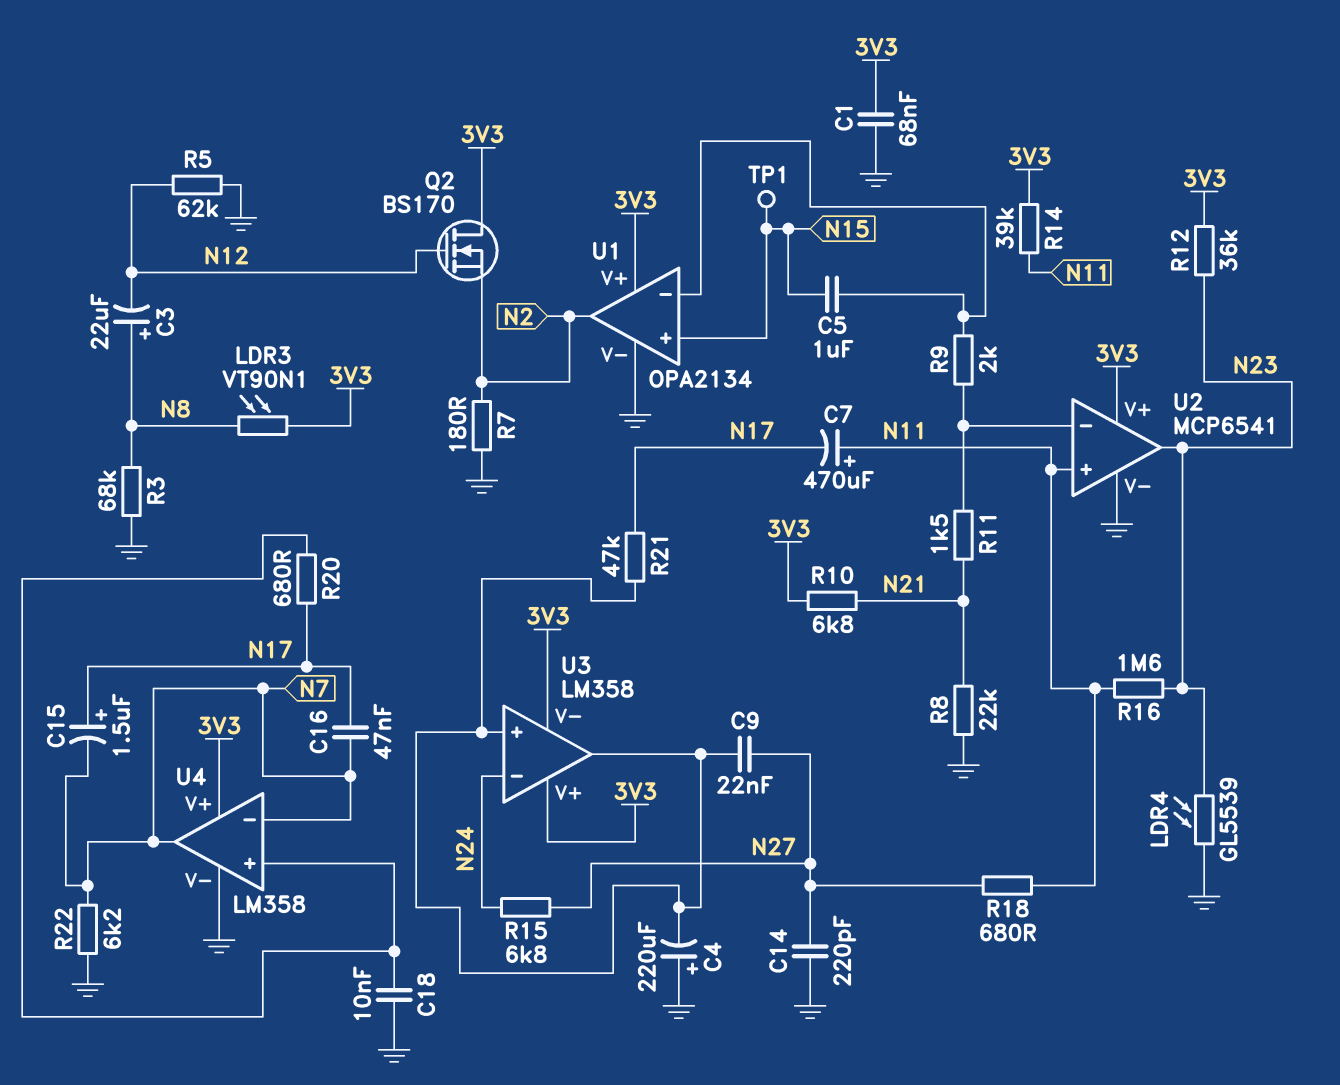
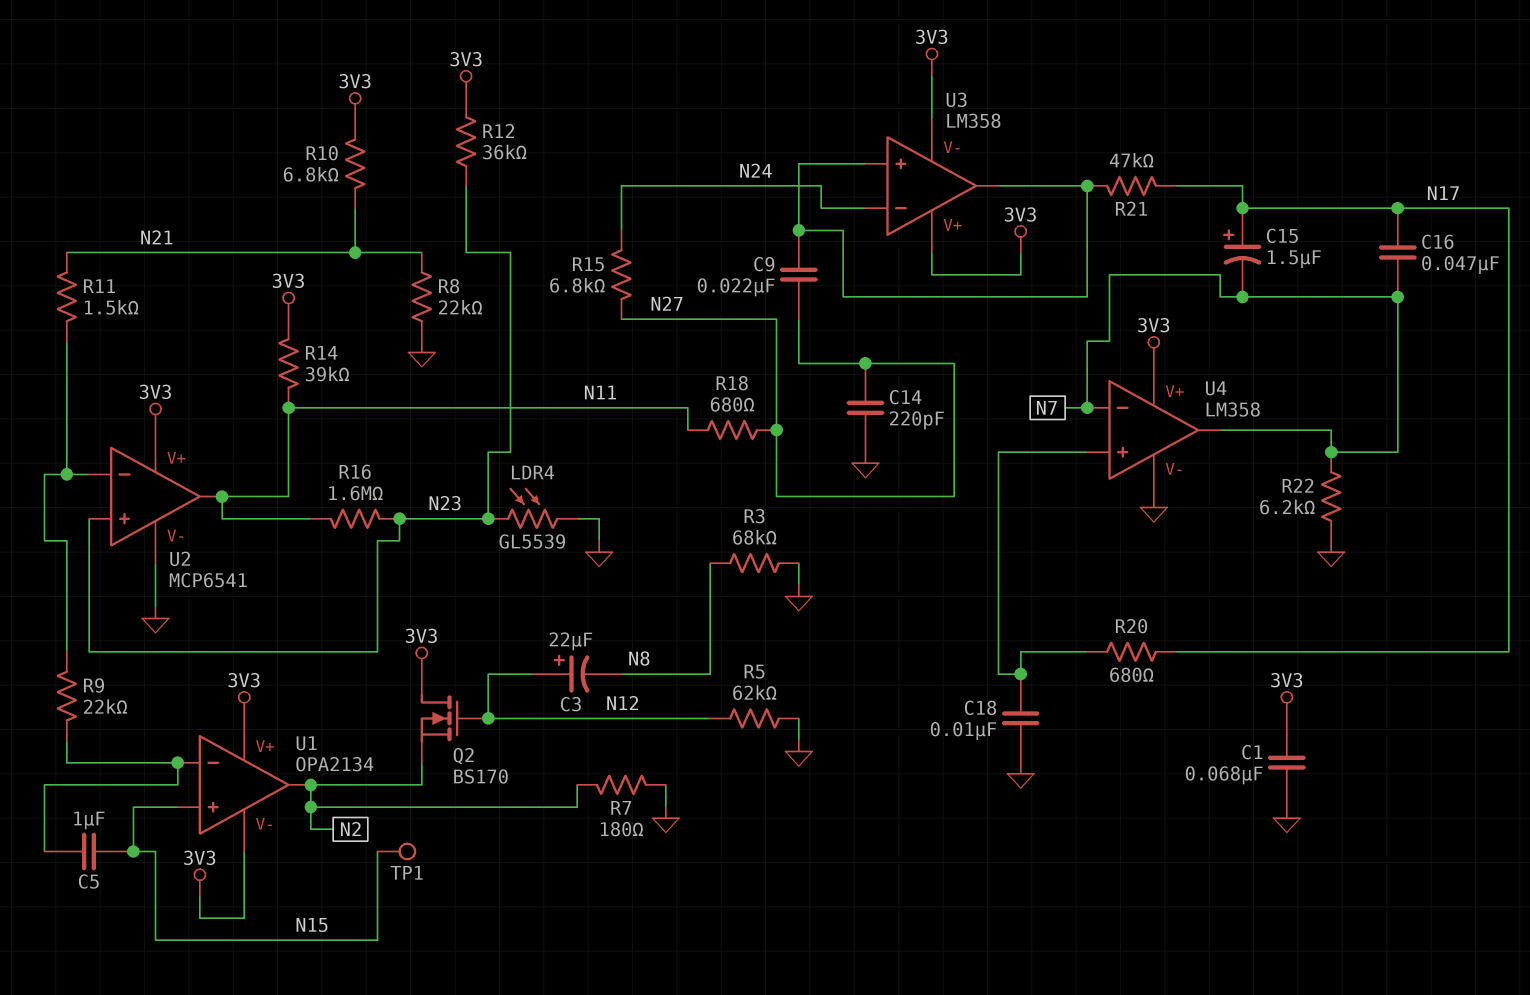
C3: 22uF (plus N8, minus N12) -> 22uF (plus N12, minus N8)
C4: 220uF (plus GND, minus U3/in+) -> none
C7: 470uF (plus N11, minus N17) -> none
LDR3: VT90N1 (3V3, N8) -> none
R9: 2k (U1/in-, U2/in-) -> 22k (U1/in-, U2/in-)
U1 pin V-: GND -> 3V3
U2 pin in+: N11 -> N23
U2 pin out: N23 -> N11

